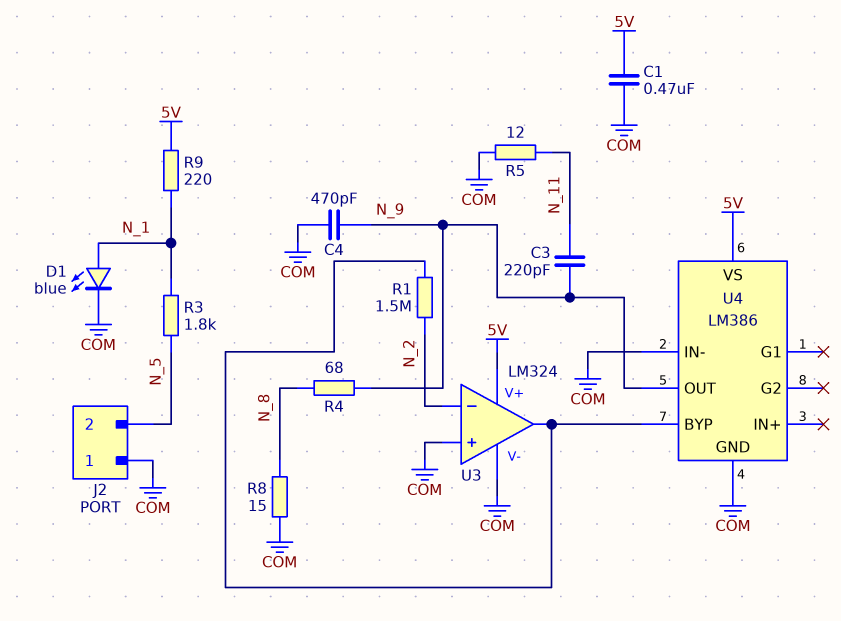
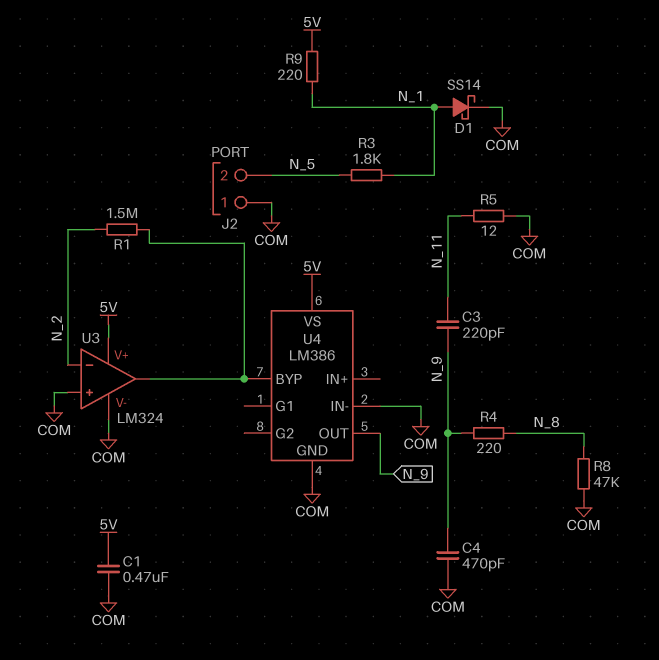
D1: LED blue (A N_1, K COM) -> schottky SS14 (A N_1, K COM)
R4: 68 (N_8, N_9) -> 220 (N_8, N_9)
R8: 15 (COM, N_8) -> 47k (COM, N_8)

